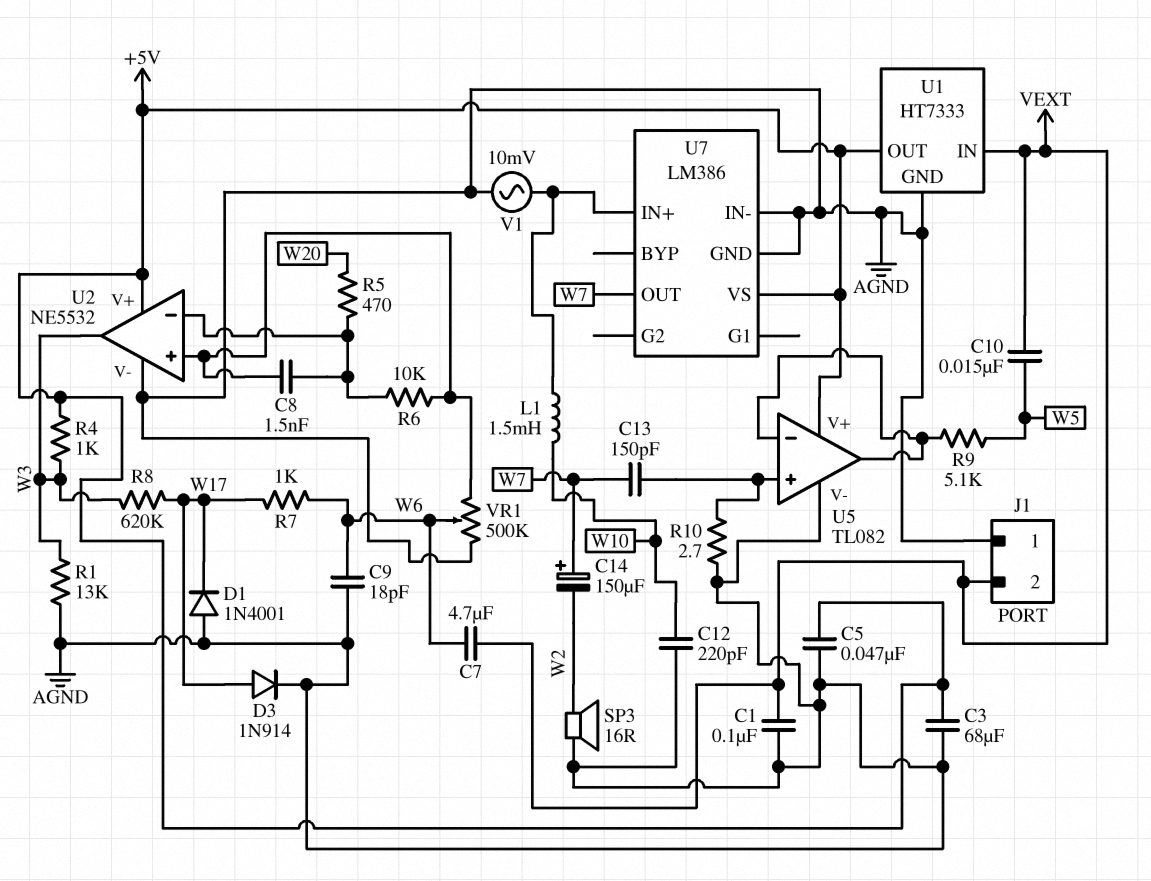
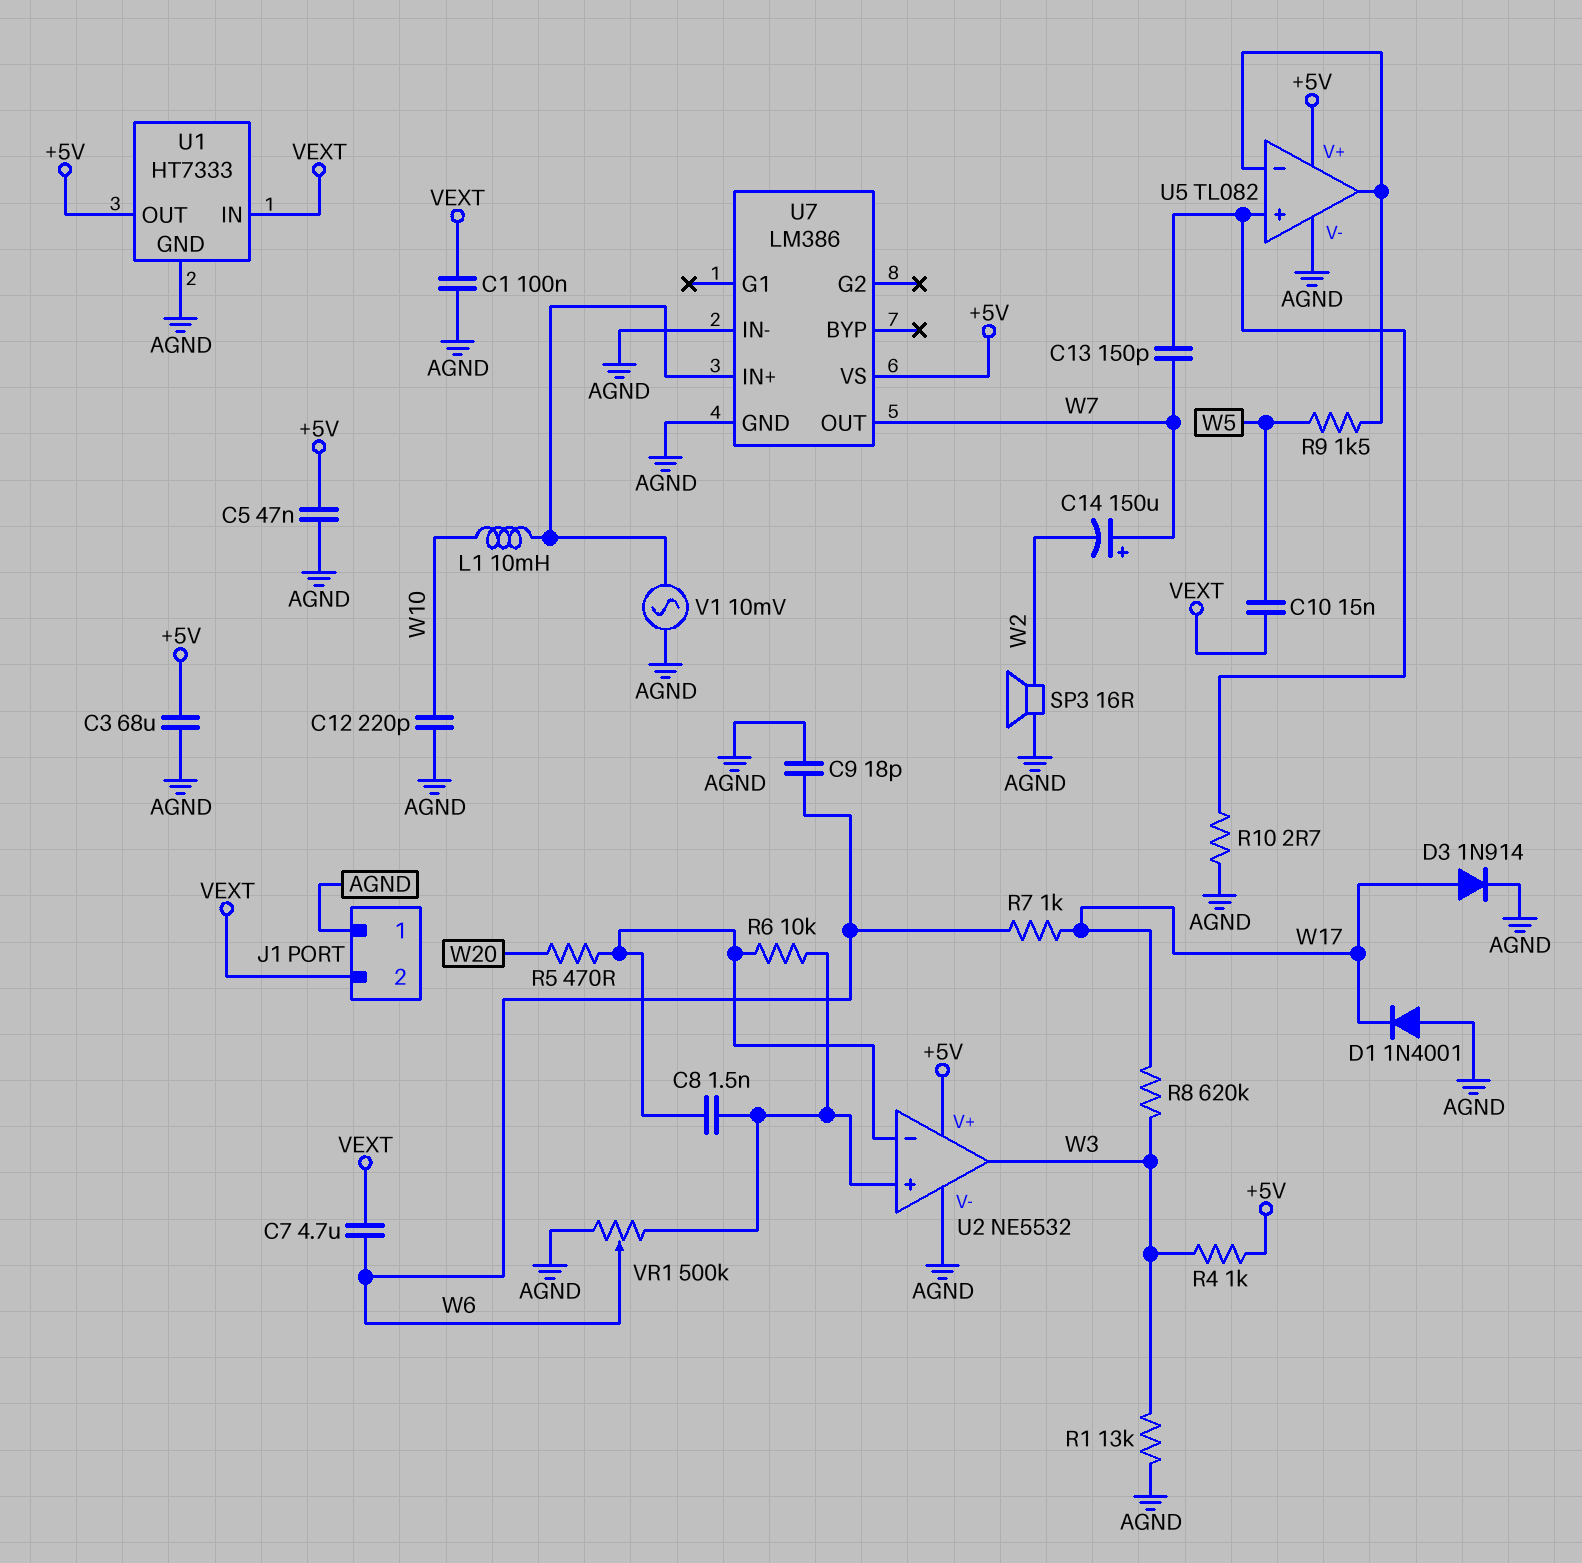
L1: 1.5mH (U7/IN+, W10) -> 10mH (U7/IN+, W10)
R9: 5.1k (U5/in-, W5) -> 1.5k (U5/in-, W5)

